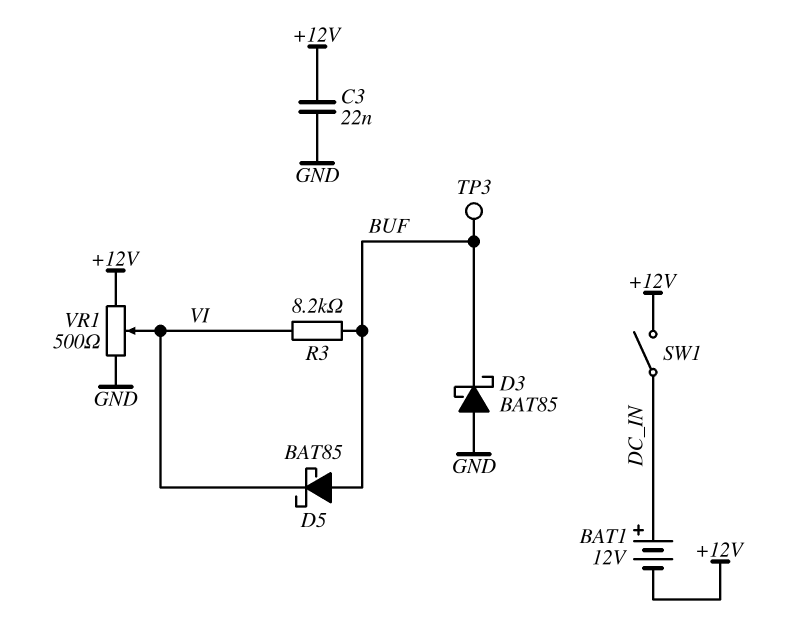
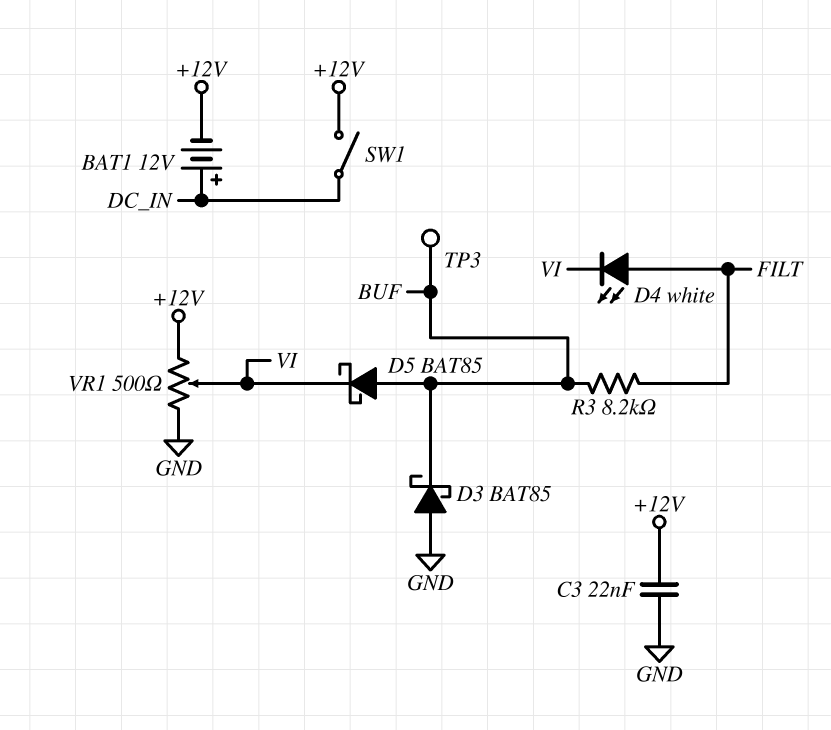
D4: none -> LED white (A FILT, K VI)
R3: 8.2k (BUF, VI) -> 8.2k (BUF, FILT)

